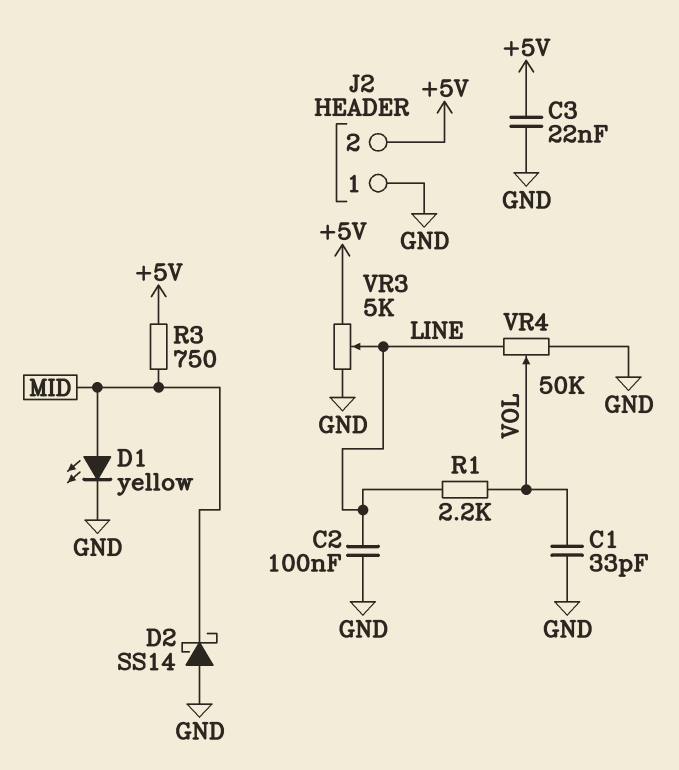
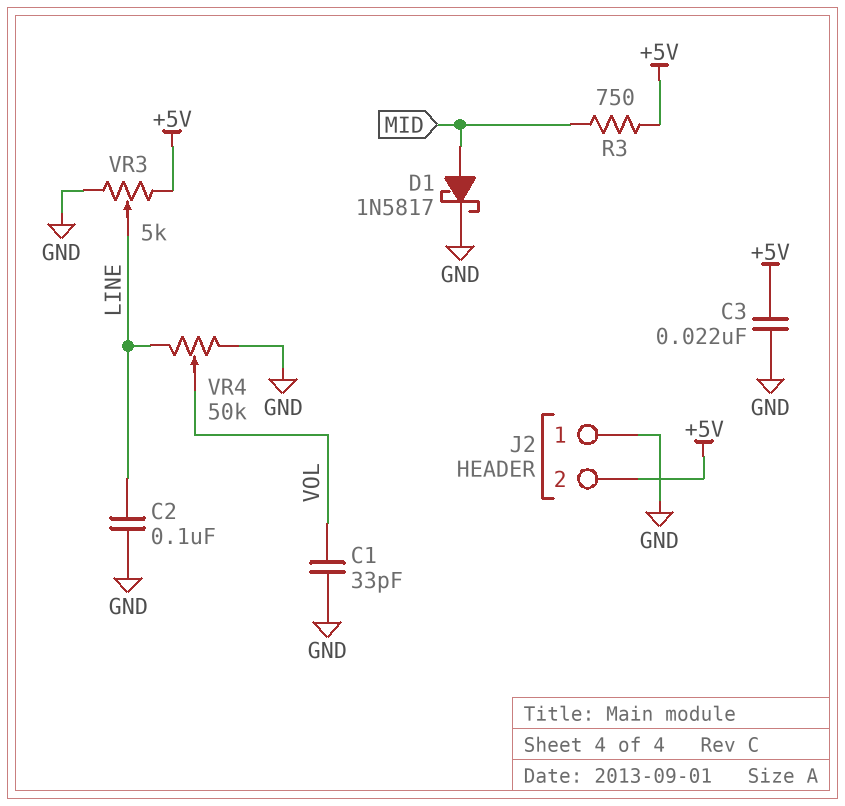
D1: LED yellow (A MID, K GND) -> schottky 1N5817 (A MID, K GND)
D2: schottky SS14 (A GND, K MID) -> none
R1: 2.2k (LINE, VOL) -> none

